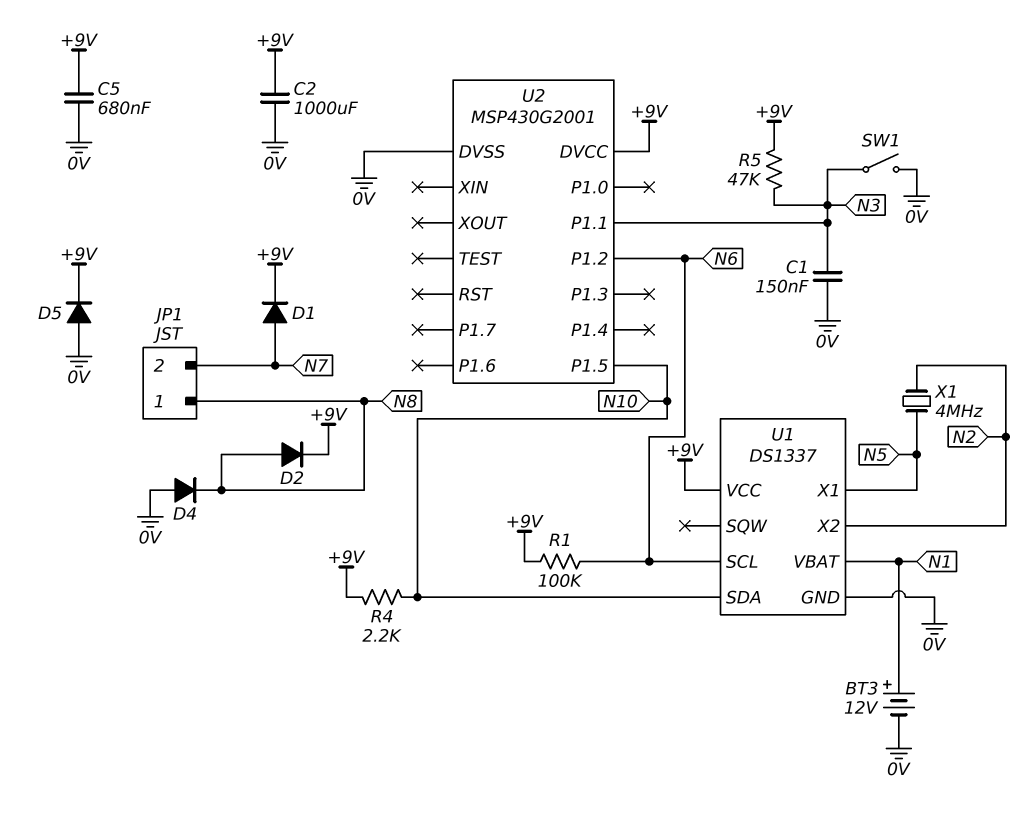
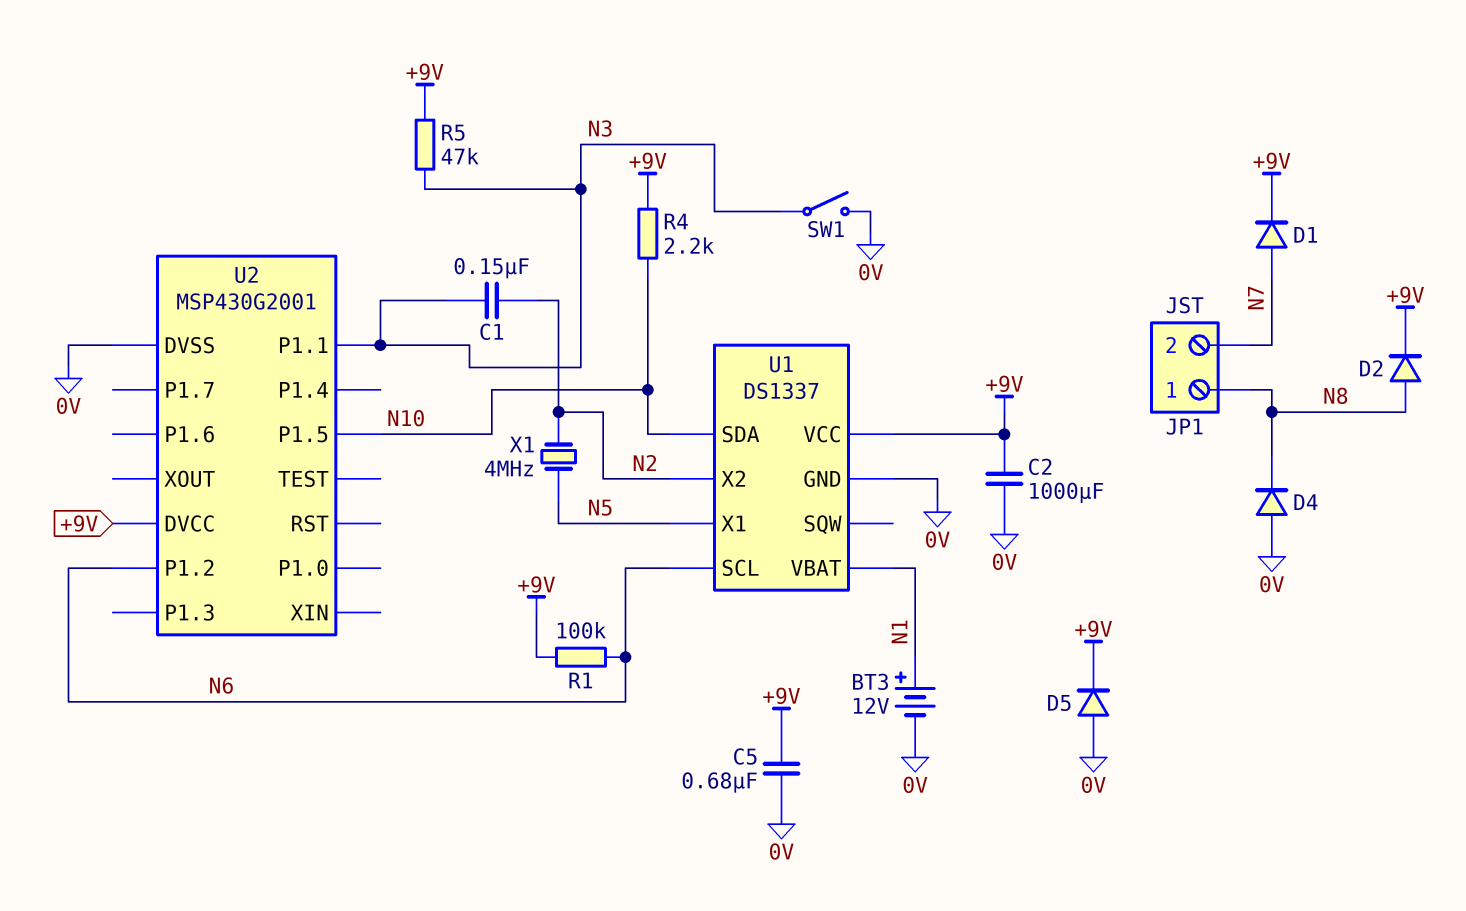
C1: 150nF (0V, N3) -> 150nF (N2, N3)

